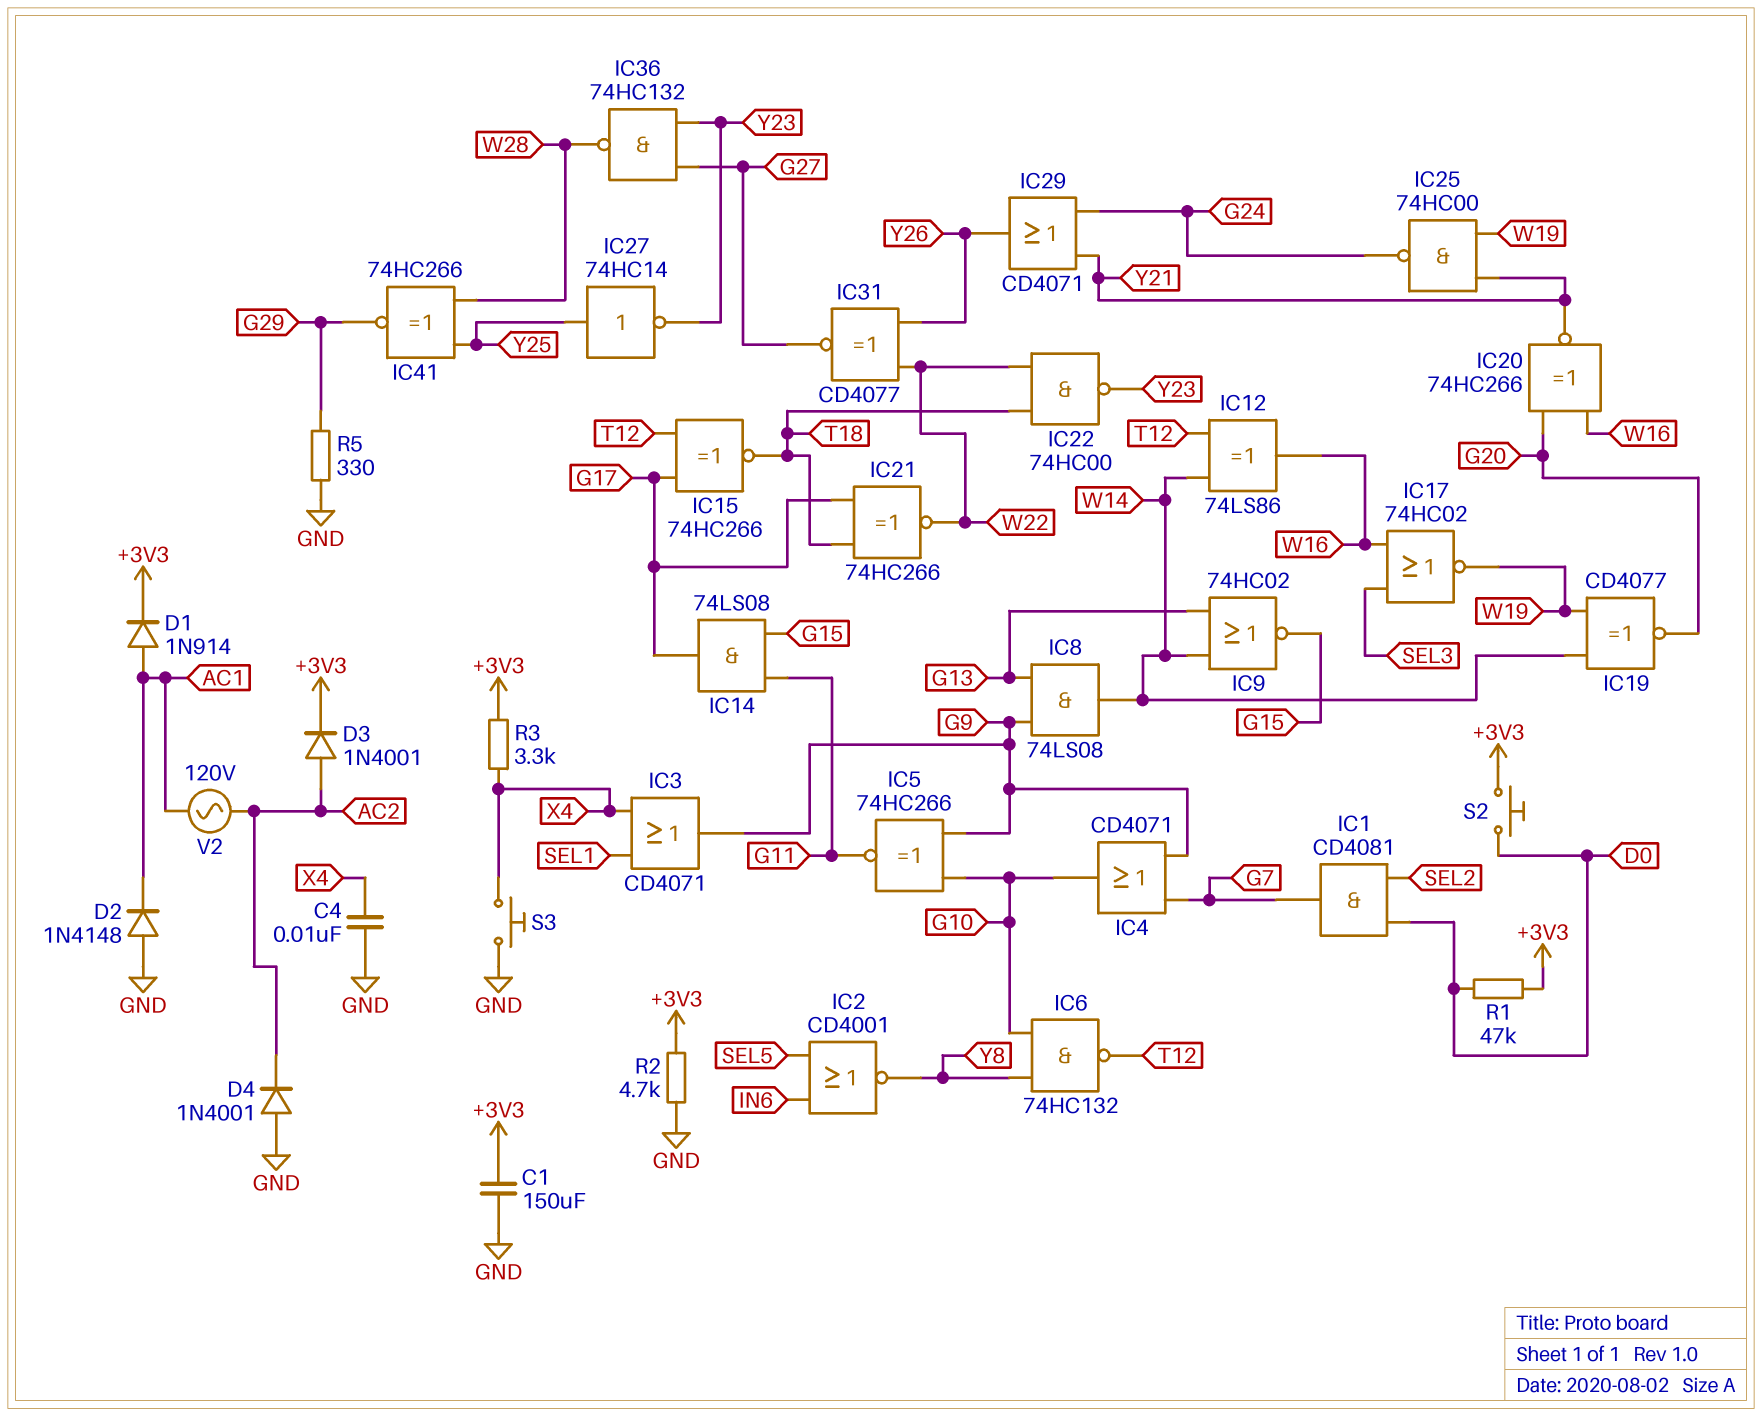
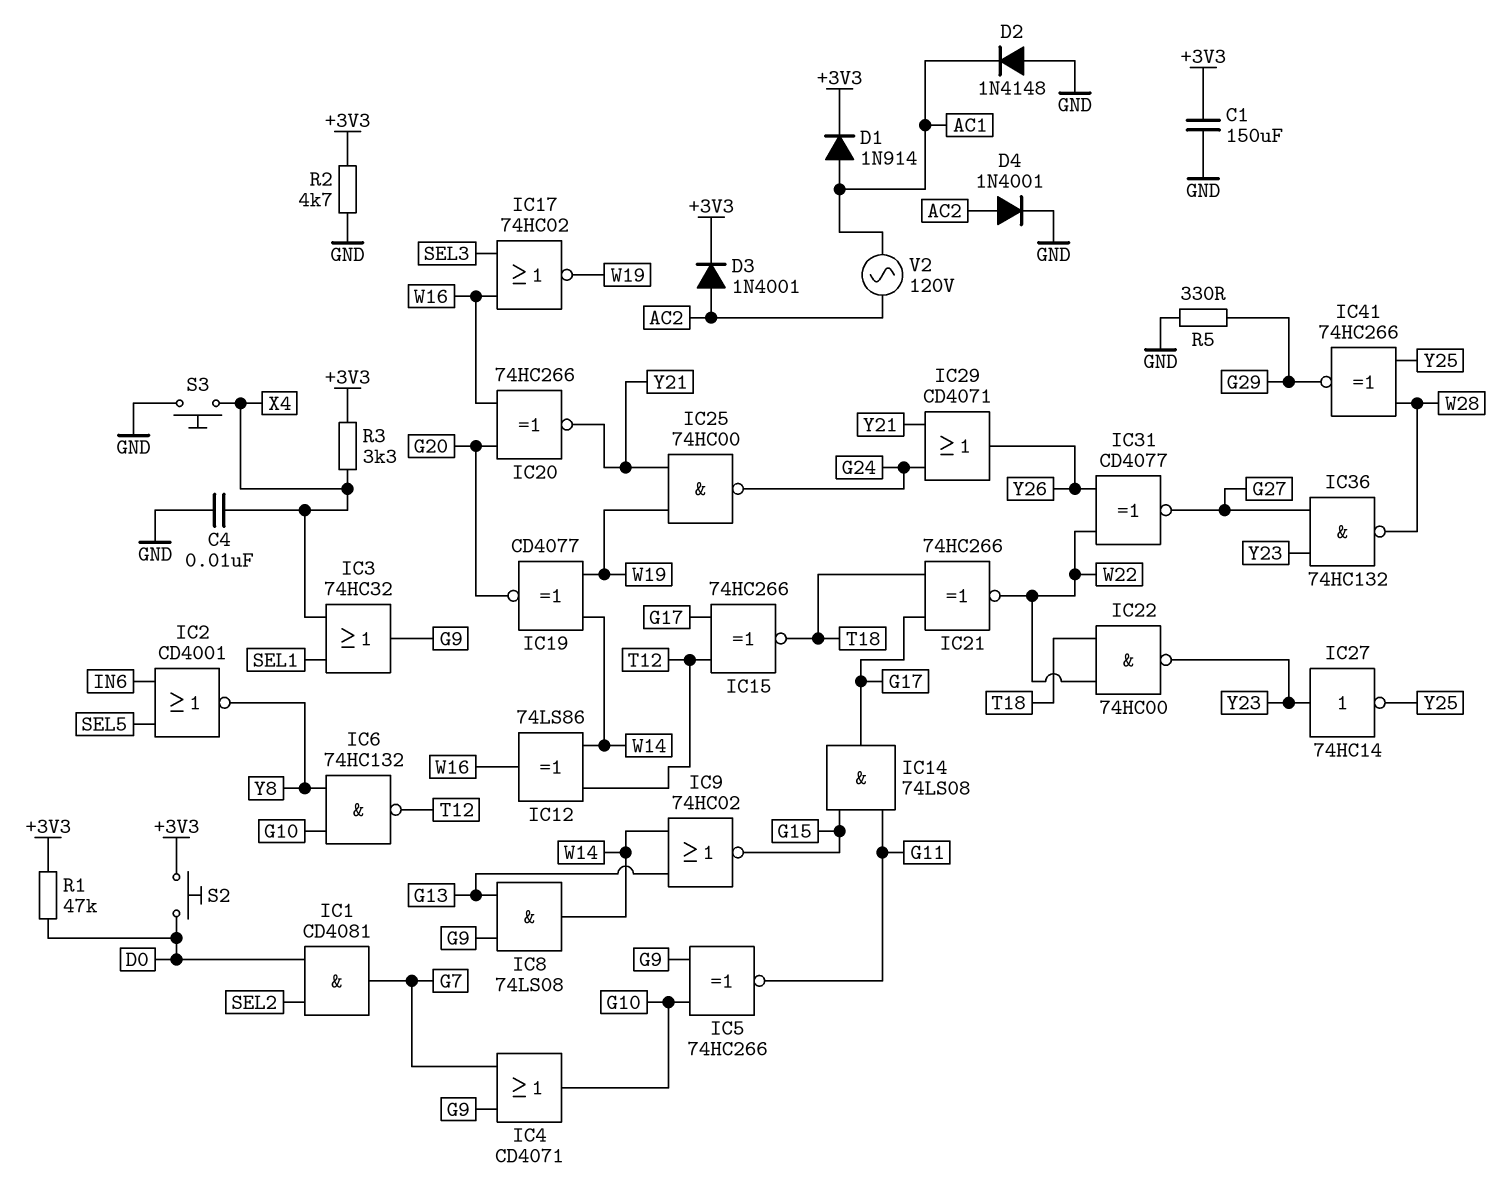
D4: diode 1N4001 (A GND, K AC2) -> diode 1N4001 (A AC2, K GND)
IC3: OR CD4071 (in SEL1, in X4, out G9) -> OR 74HC32 (in SEL1, in X4, out G9)
IC27: NOT 74HC14 (in Y25, out Y23) -> NOT 74HC14 (in Y23, out Y25)

